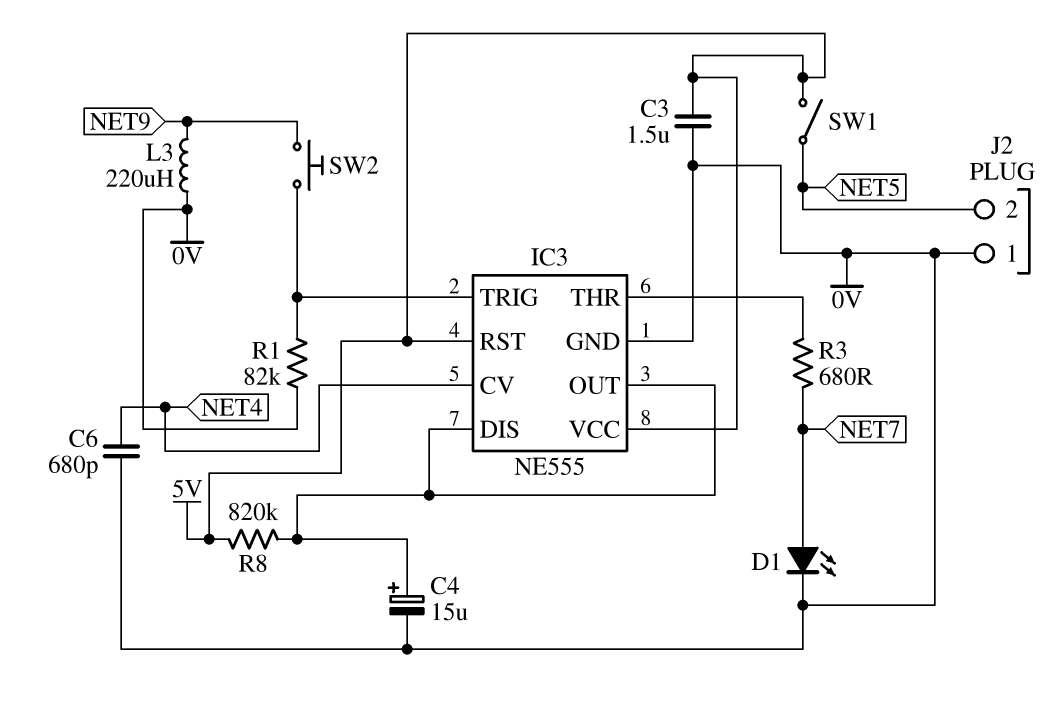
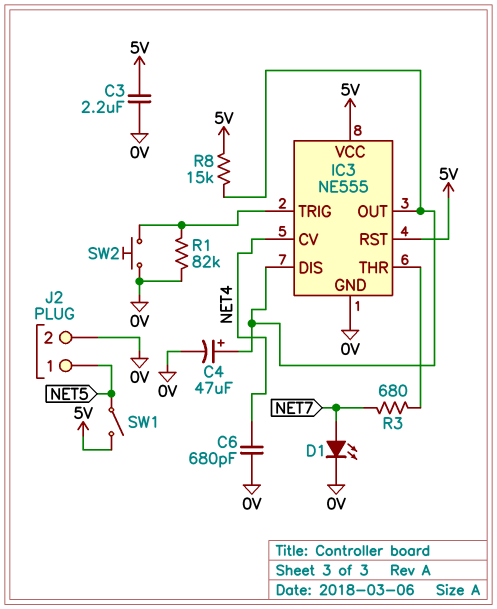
C3: 1.5uF (0V, 5V) -> 2.2uF (0V, 5V)
C4: 15uF (plus IC3/DIS, minus 0V) -> 47uF (plus IC3/DIS, minus 0V)
J2 pin 1: 0V -> NET5
J2 pin 2: NET5 -> 0V
L3: 220uH (0V, NET9) -> none
R8: 820k (5V, IC3/DIS) -> 15k (5V, IC3/DIS)
SW2: button (IC3/TRIG, NET9) -> button (0V, IC3/TRIG)

